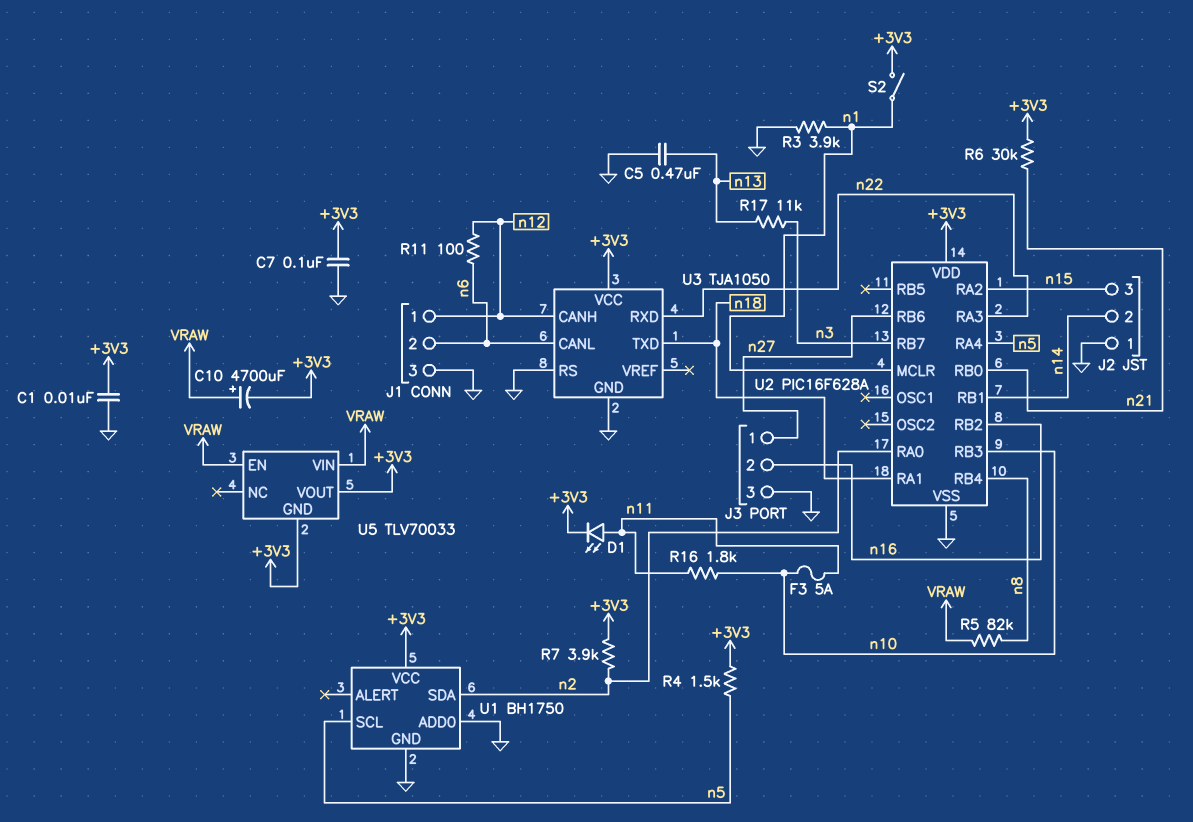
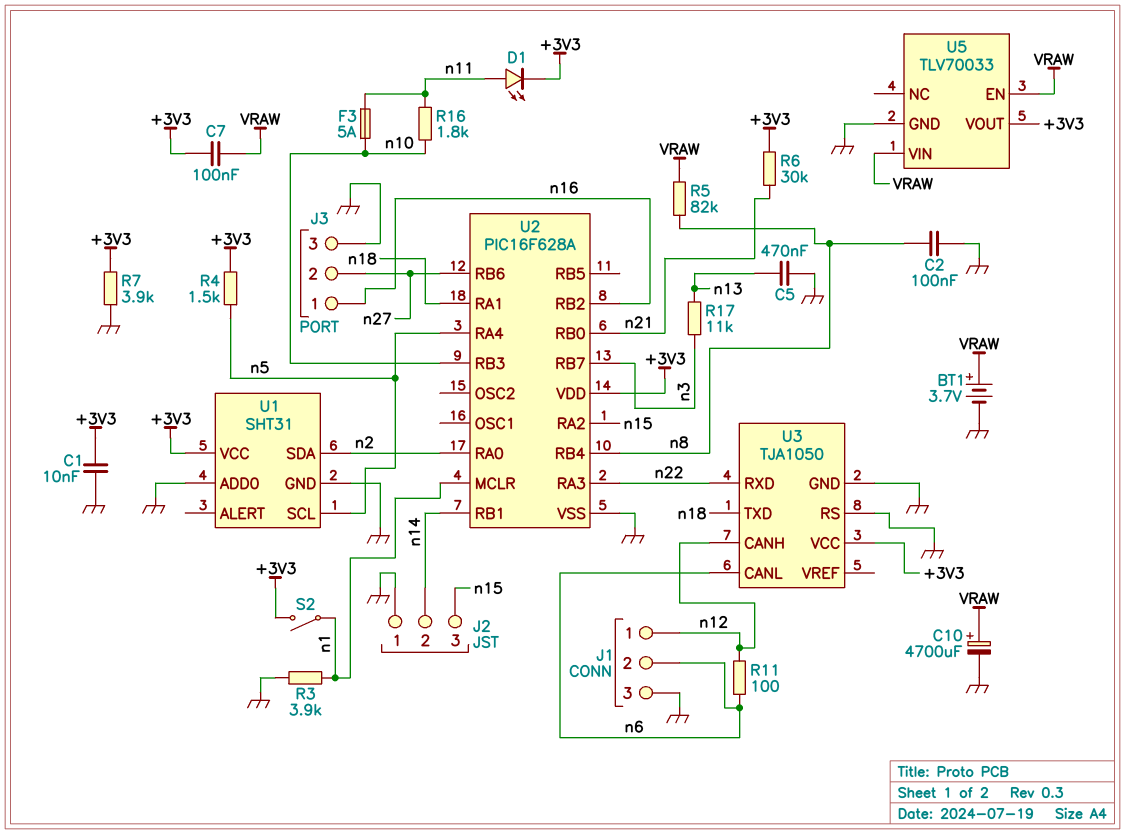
BT1: none -> 3.7V (plus VRAW, minus GND)
C2: none -> 100nF (GND, n8)
C7: 100nF (+3V3, GND) -> 100nF (+3V3, VRAW)
C10: 4700uF (plus VRAW, minus +3V3) -> 4700uF (plus VRAW, minus GND)
J3 pin 1: n27 -> n16
J3 pin 2: n16 -> n27
R7: 3.9k (+3V3, n2) -> 3.9k (+3V3, GND)
U1: BH1750 -> SHT31
U5 pin GND: +3V3 -> GND

